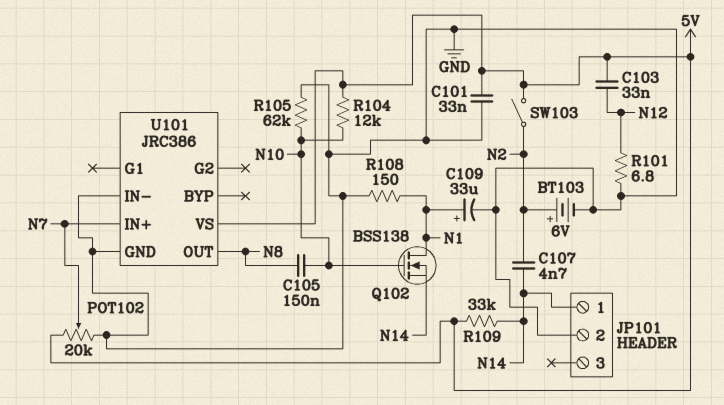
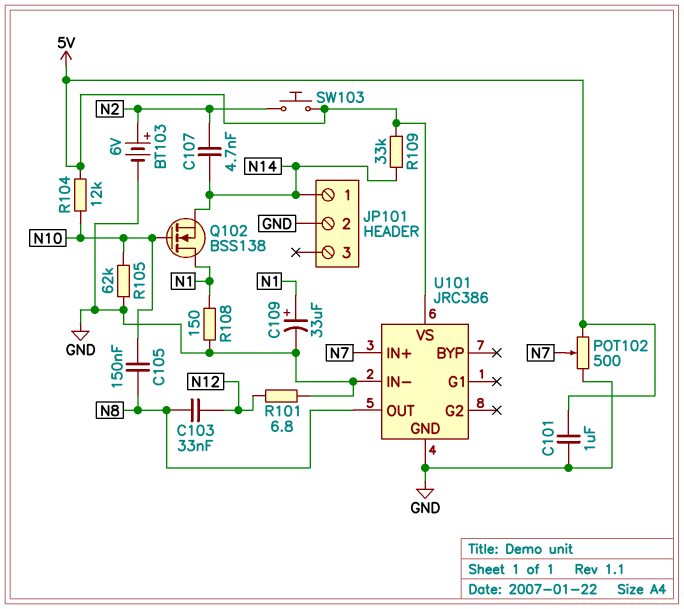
C101: 33nF (5V, GND) -> 1uF (5V, GND)
C103: 33nF (5V, N12) -> 33nF (N8, N12)
POT102: 20k (5V, GND, wiper N7) -> 500 (5V, GND, wiper N7)
SW103: switch (5V, N2) -> button (5V, N2)

